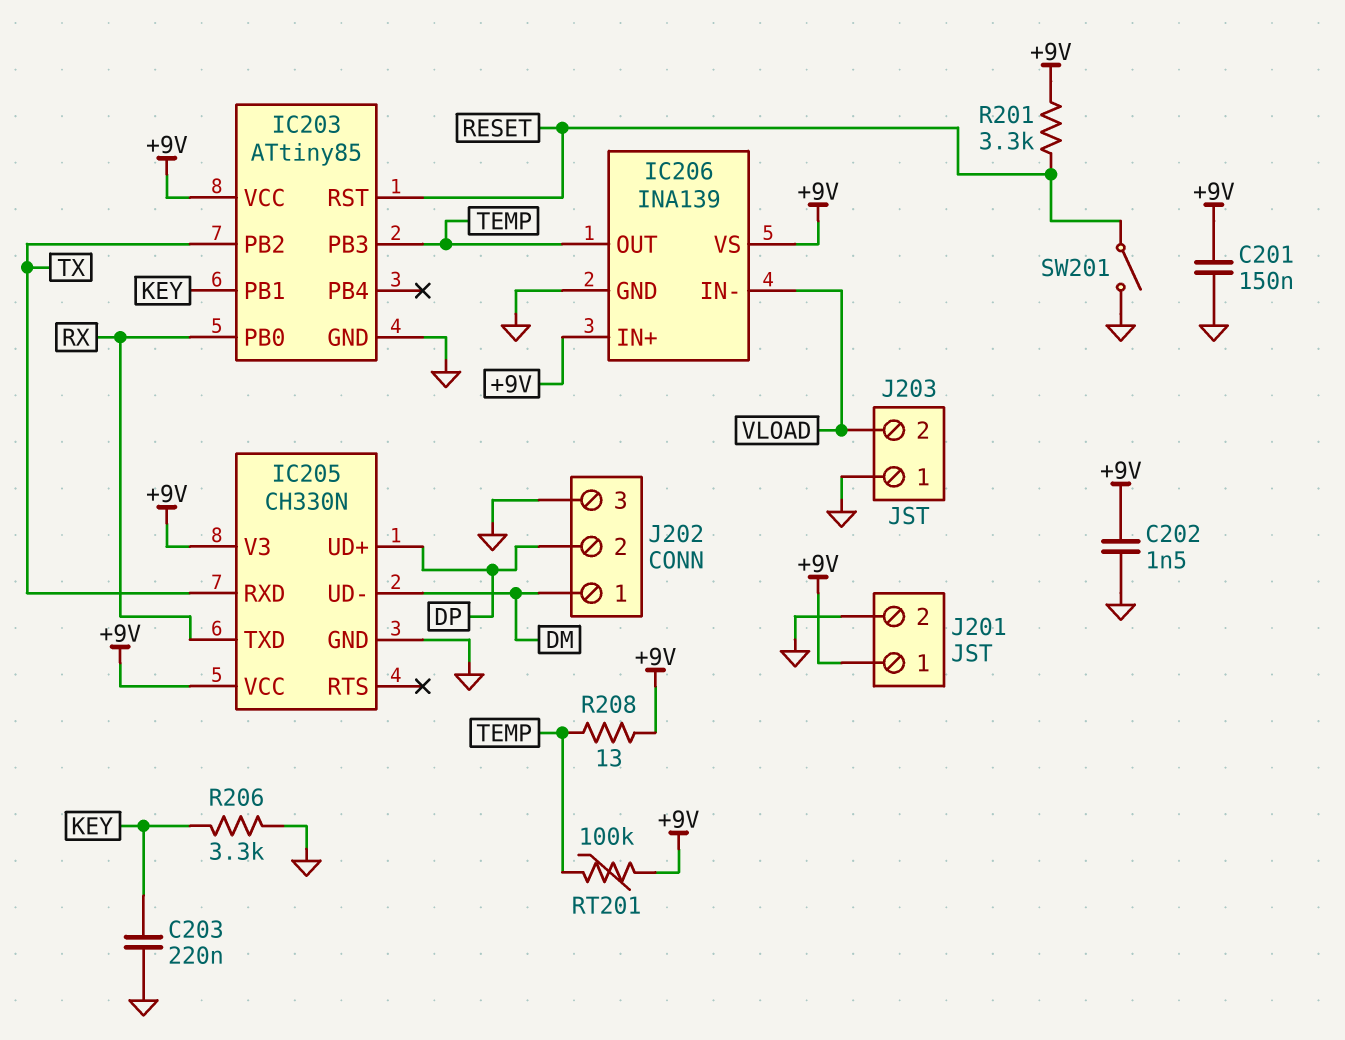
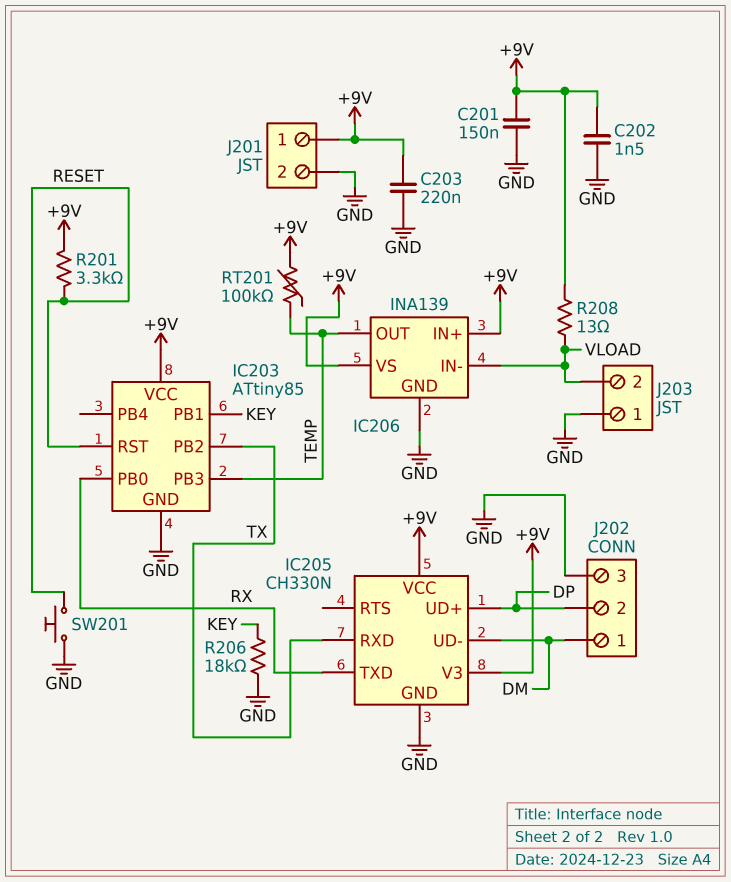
C203: 220nF (GND, KEY) -> 220nF (+9V, GND)
R206: 3.3k (GND, KEY) -> 18k (GND, KEY)
R208: 13 (+9V, TEMP) -> 13 (+9V, VLOAD)
SW201: switch (GND, RESET) -> button (GND, RESET)

